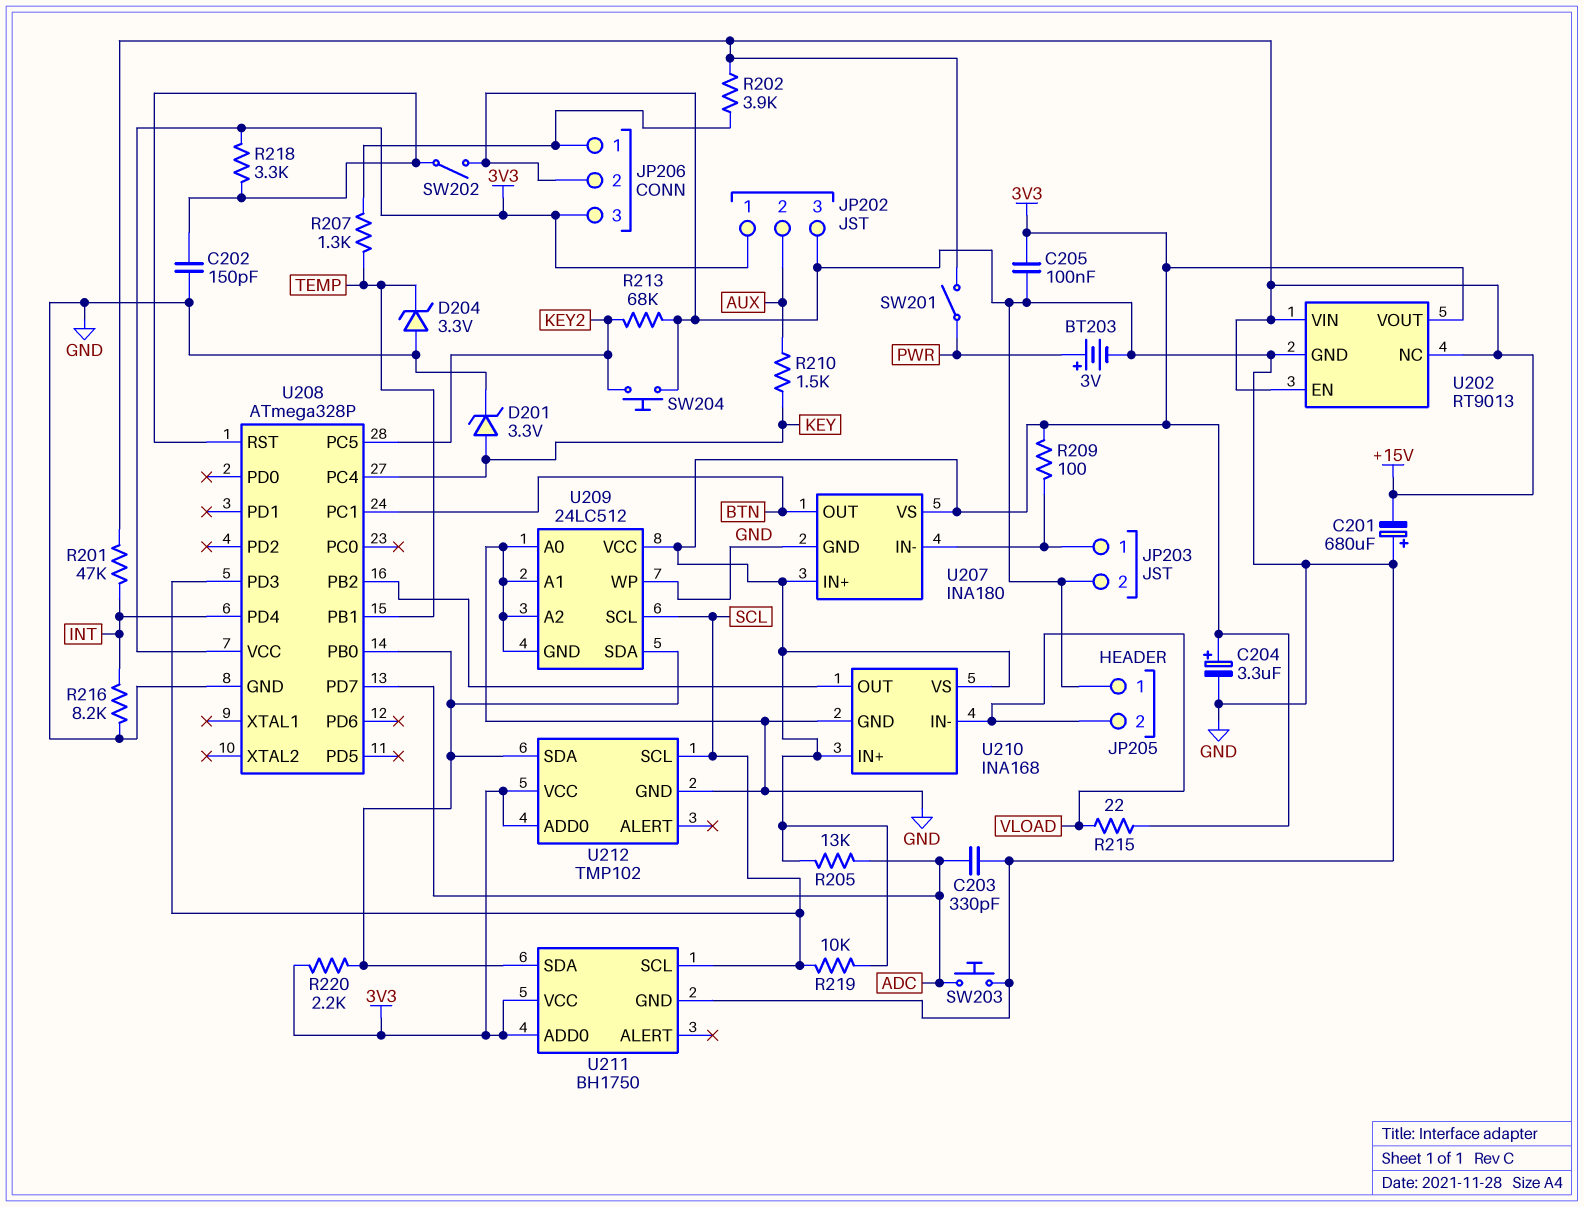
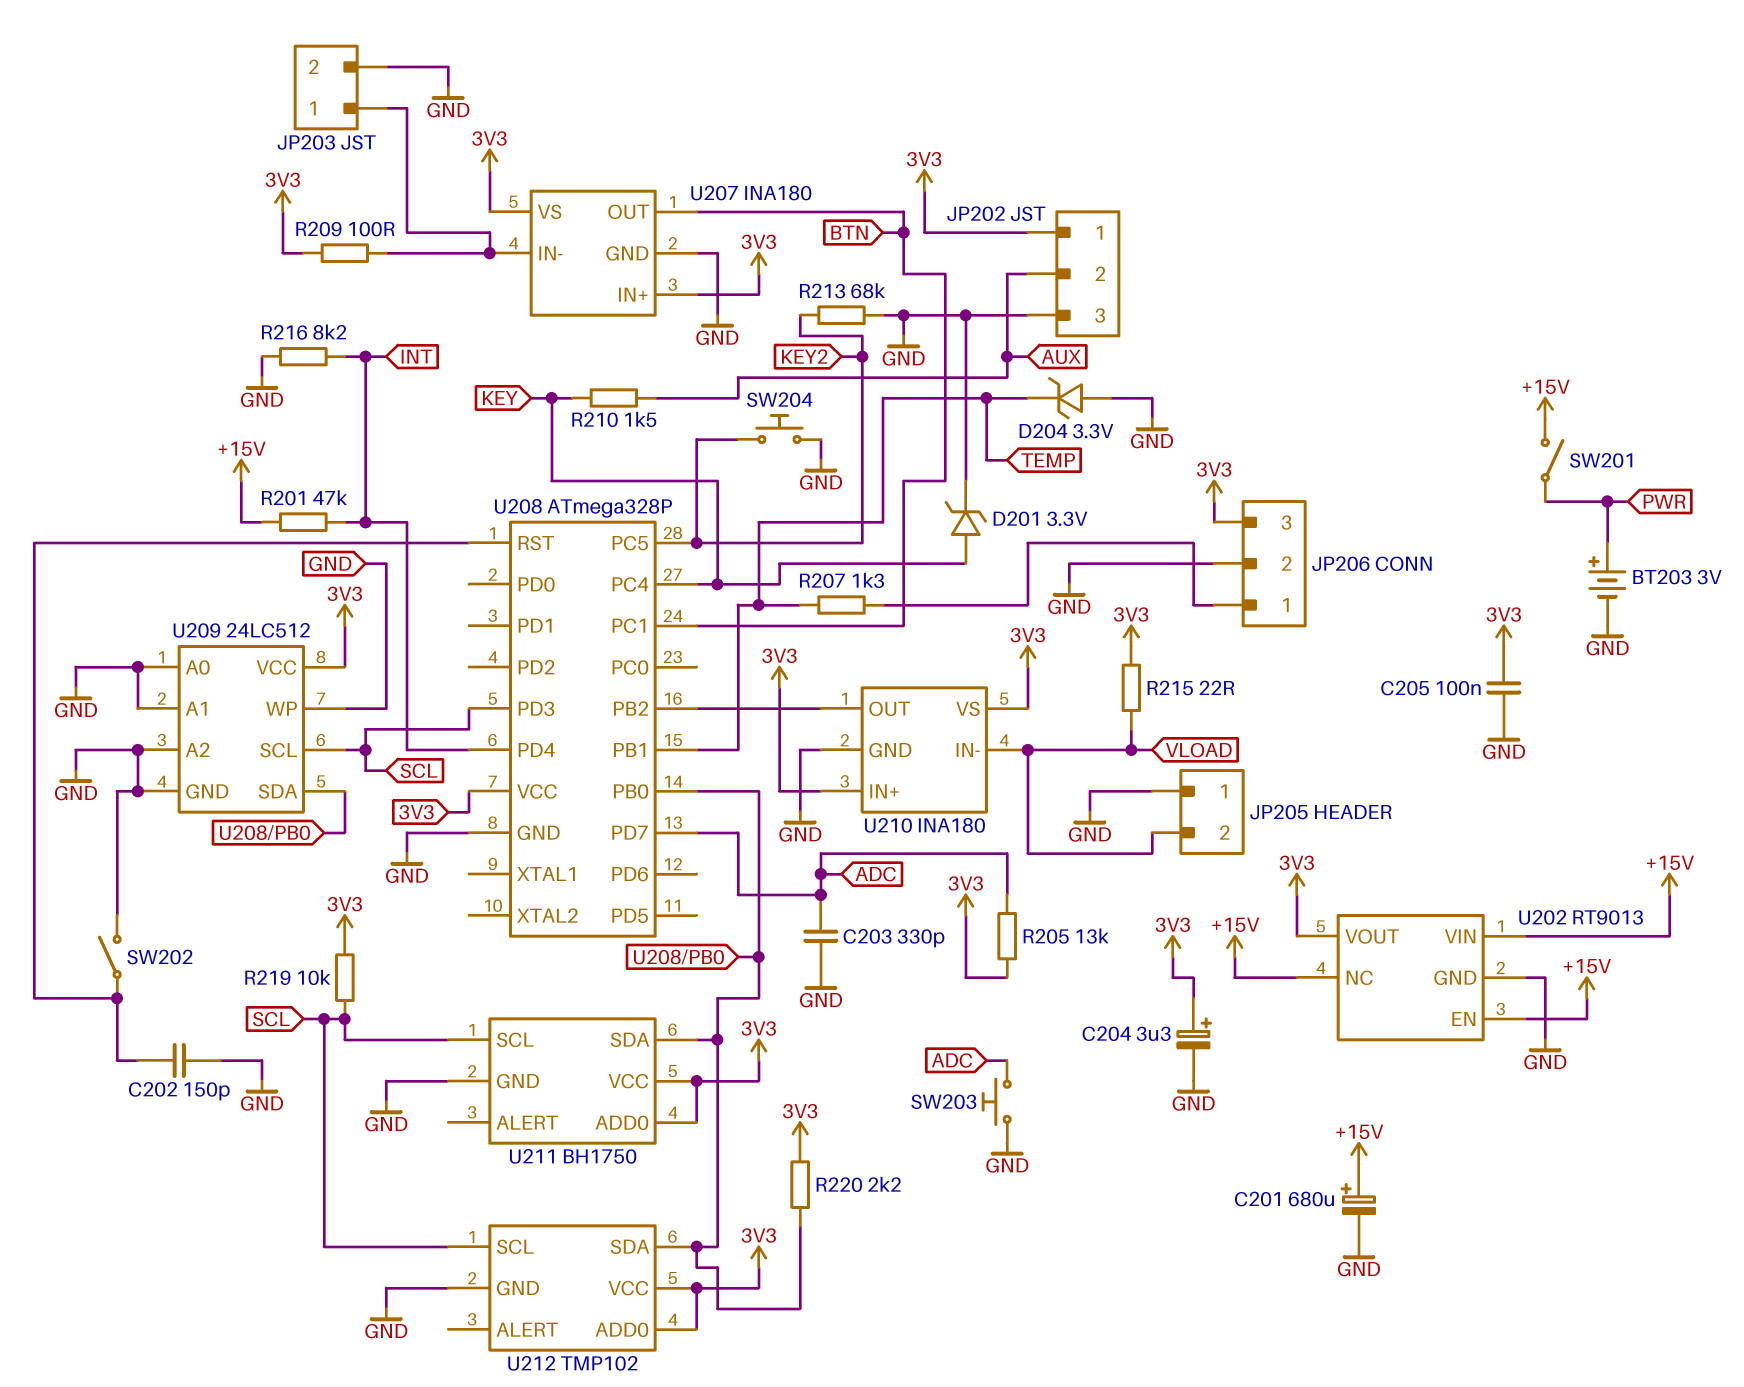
C201: 680uF (plus GND, minus +15V) -> 680uF (plus +15V, minus GND)
R202: 3.9k (+15V, JP206/1) -> none
R218: 3.3k (3V3, U208/RST) -> none
U210: INA168 -> INA180

